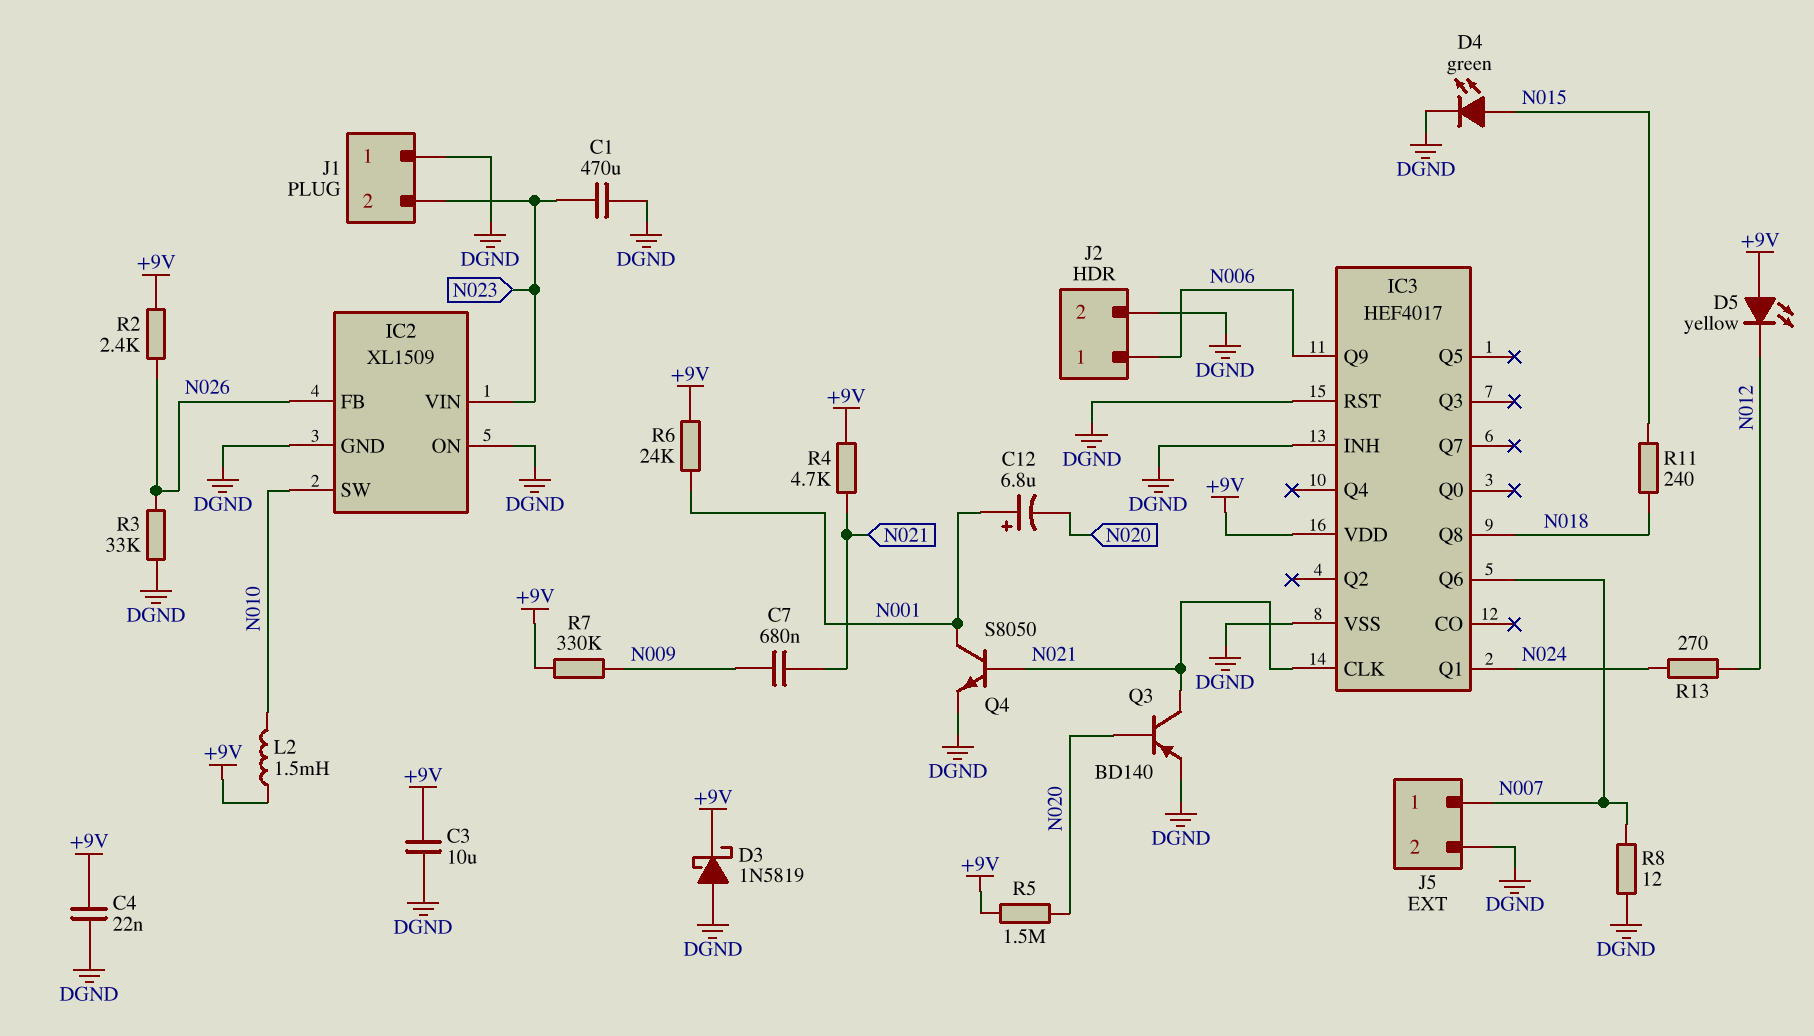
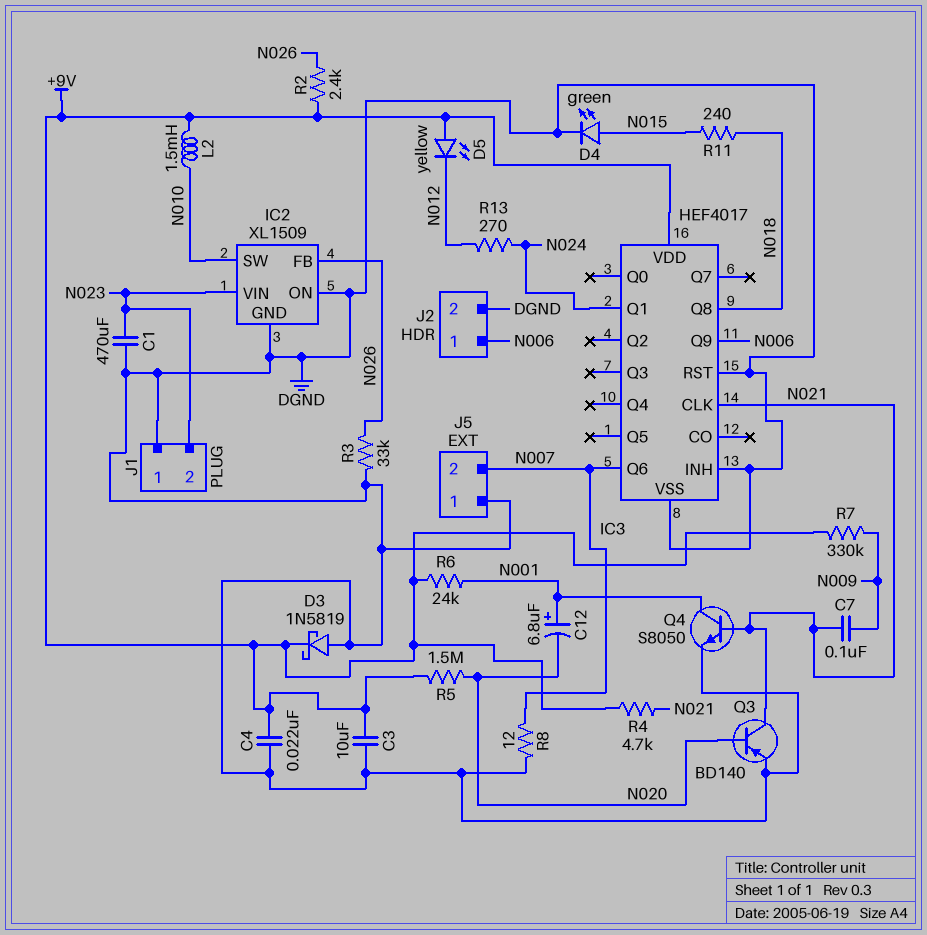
C7: 680nF (N009, N021) -> 100nF (N009, N021)
J5 pin 1: N007 -> DGND
J5 pin 2: DGND -> N007

